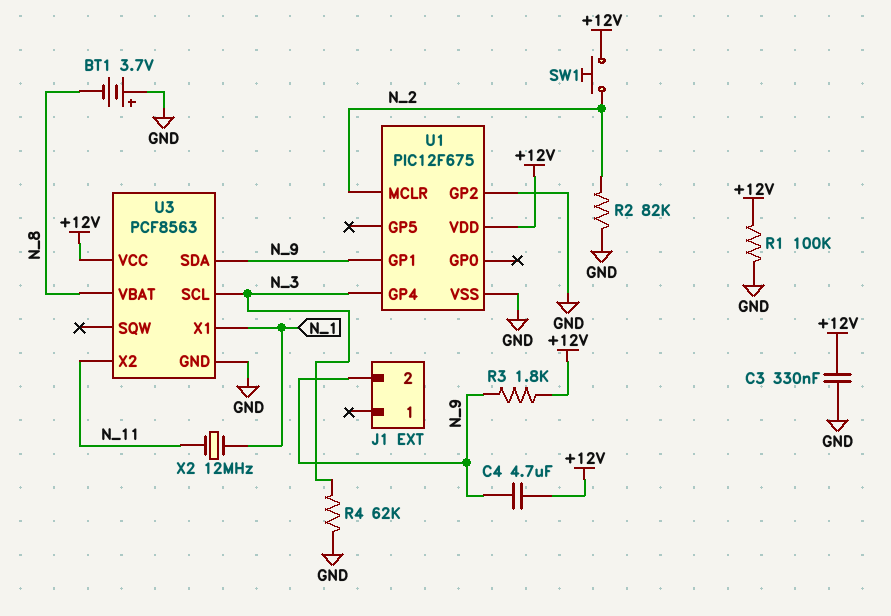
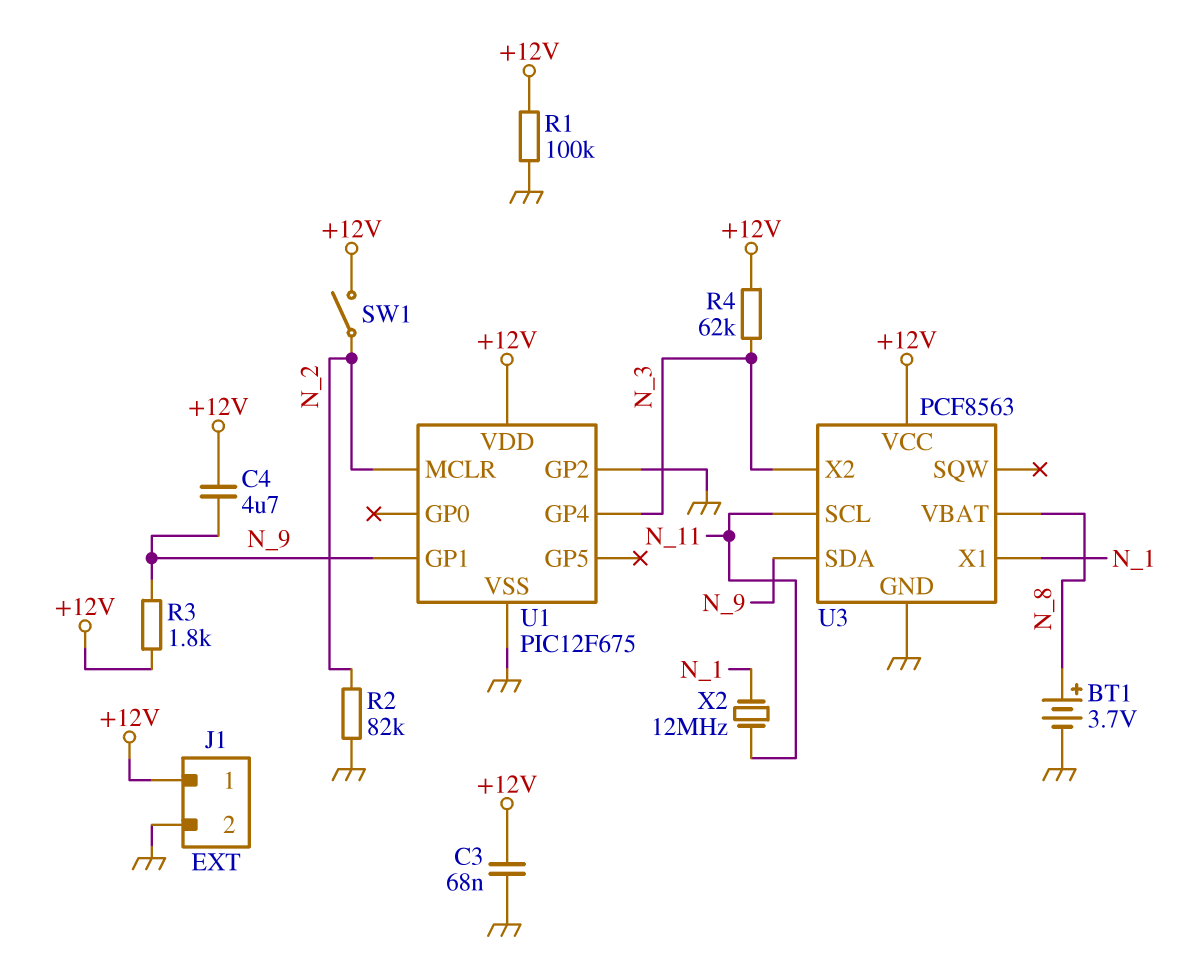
BT1: 3.7V (plus GND, minus N_8) -> 3.7V (plus N_8, minus GND)
C3: 330nF (+12V, GND) -> 68nF (+12V, GND)
J1 pin 1: none -> +12V
J1 pin 2: N_9 -> GND
R4: 62k (GND, N_3) -> 62k (+12V, N_3)
SW1: button (+12V, N_2) -> switch (+12V, N_2)
U3 pin SCL: N_3 -> N_11
U3 pin X2: N_11 -> N_3

